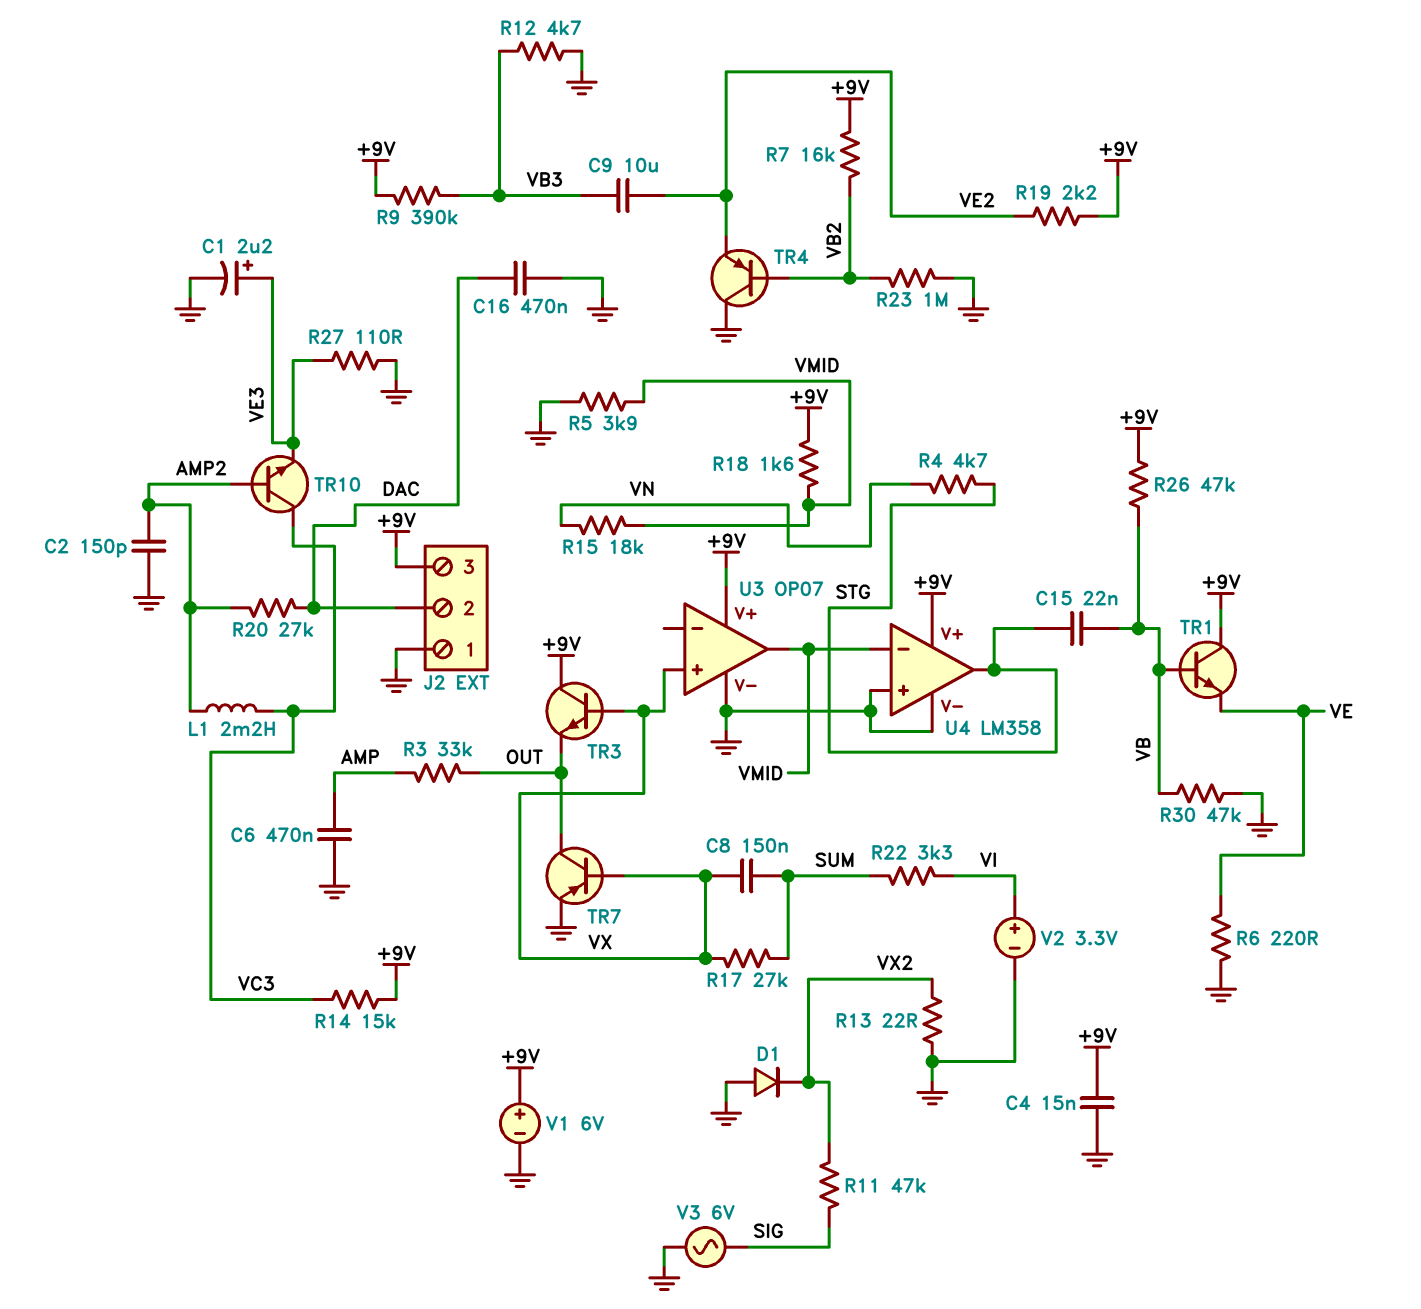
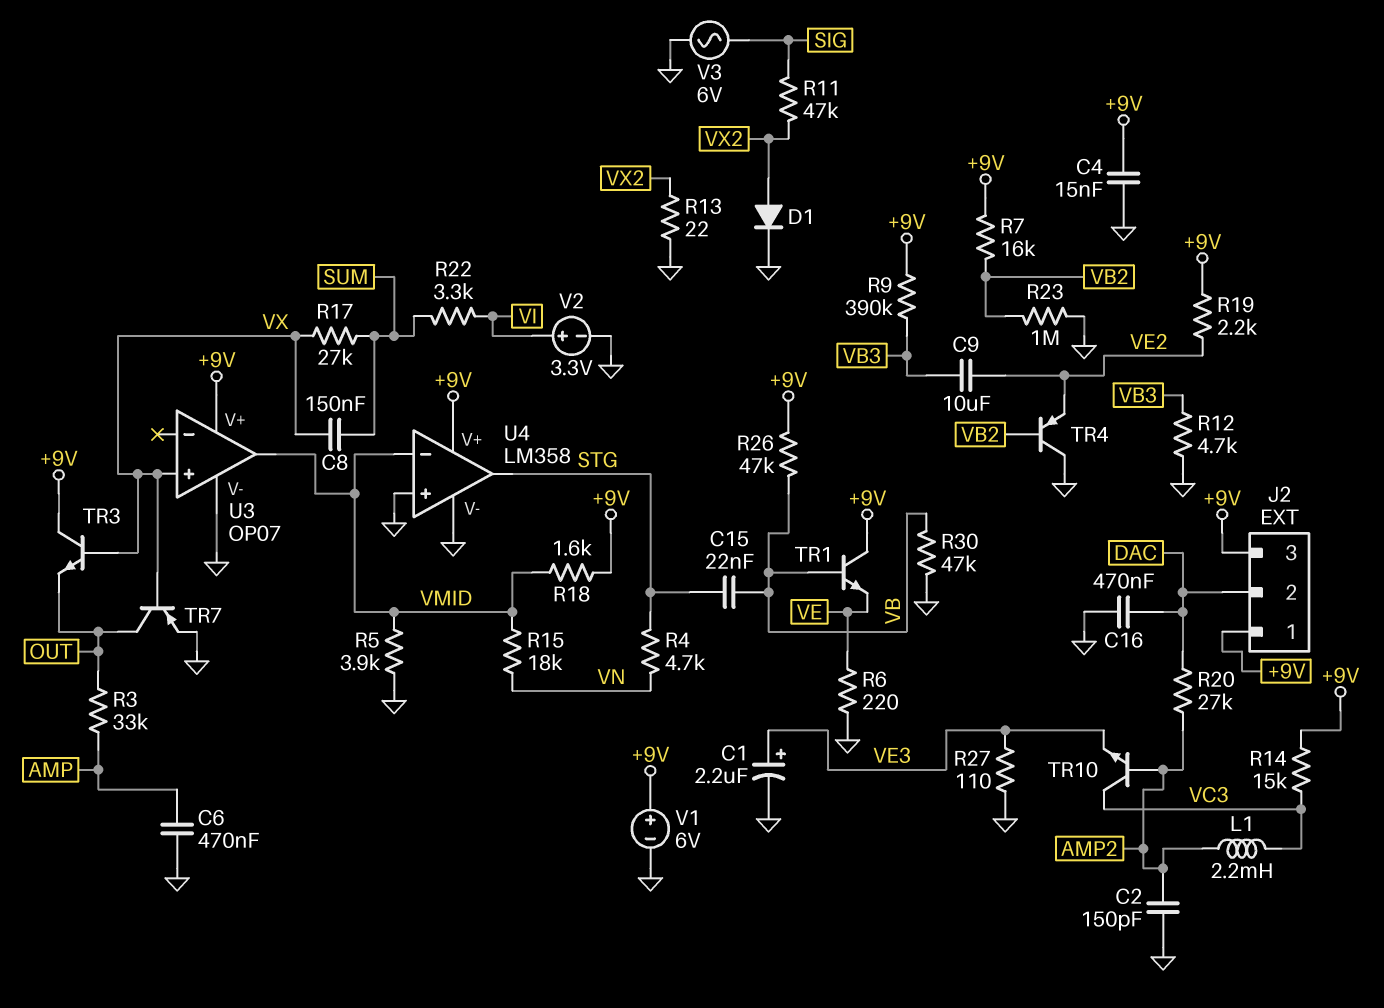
D1: diode (A GND, K VX2) -> diode (A VX2, K GND)
J2 pin 1: GND -> +9V

